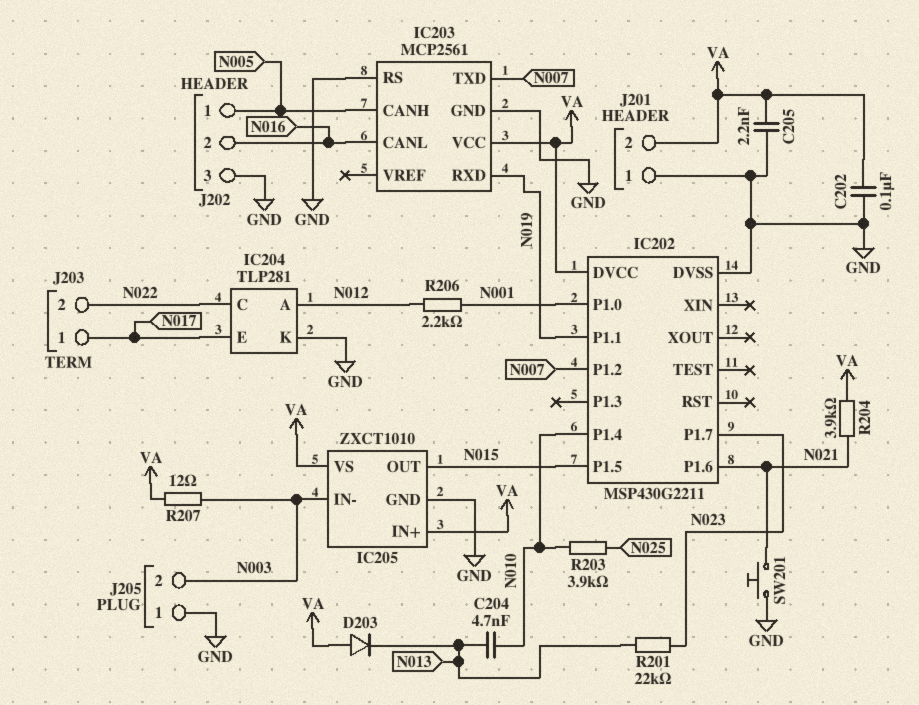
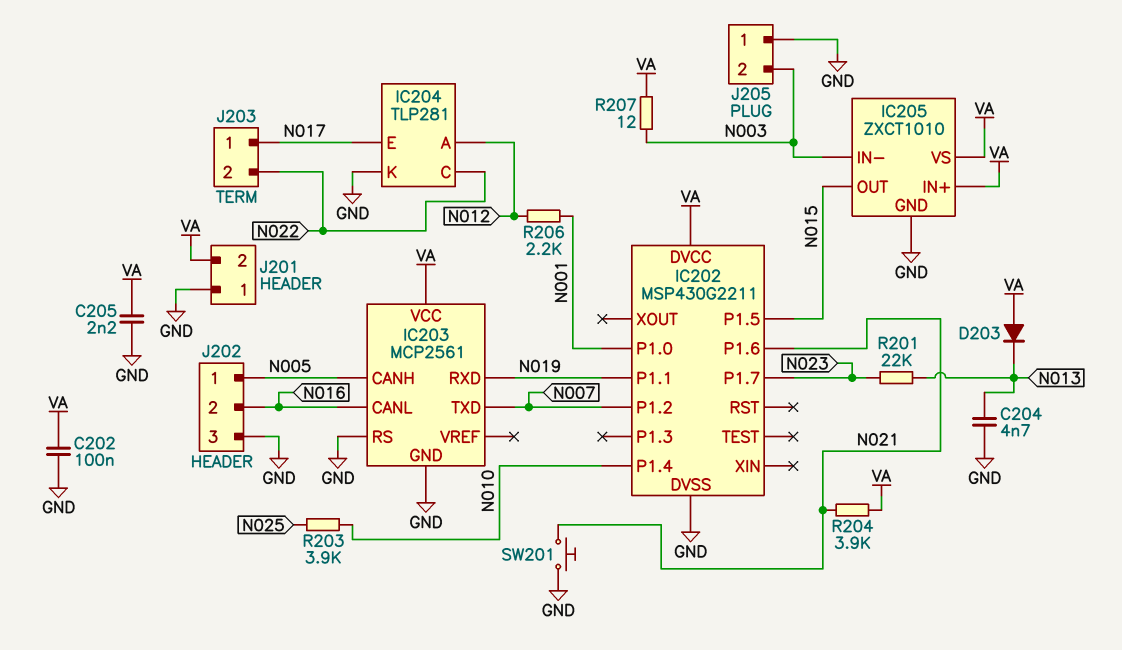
C204: 4.7nF (N010, N013) -> 4.7nF (GND, N013)

